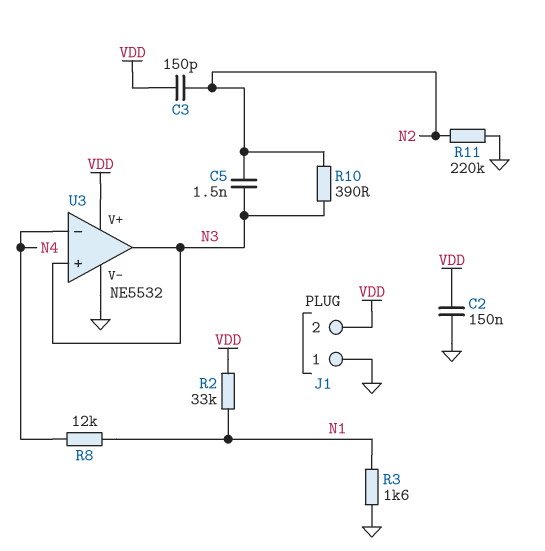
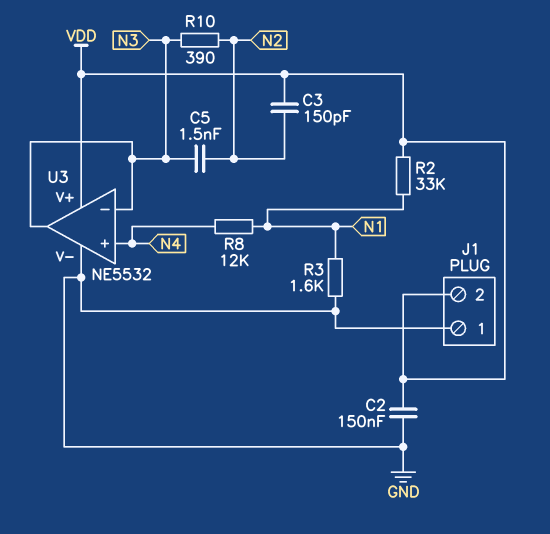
R11: 220k (GND, N2) -> none
U3 pin in+: N3 -> N4
U3 pin in-: N4 -> N3

